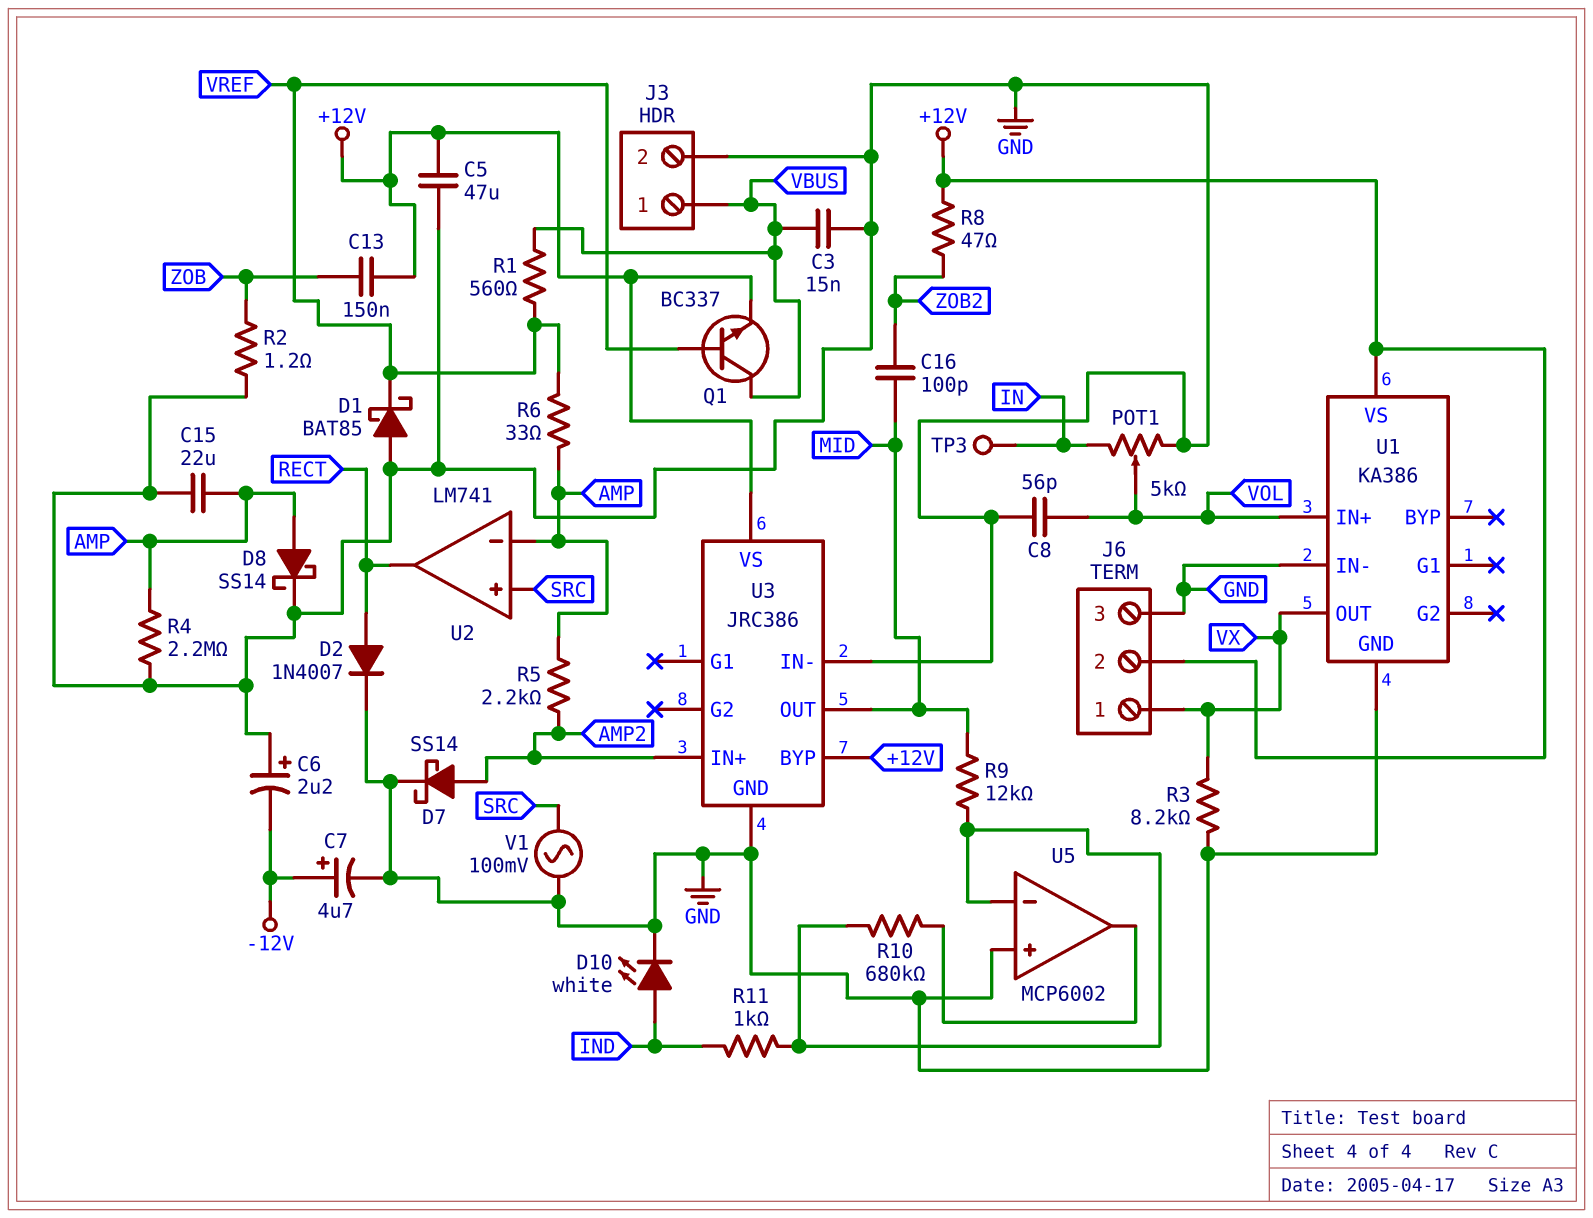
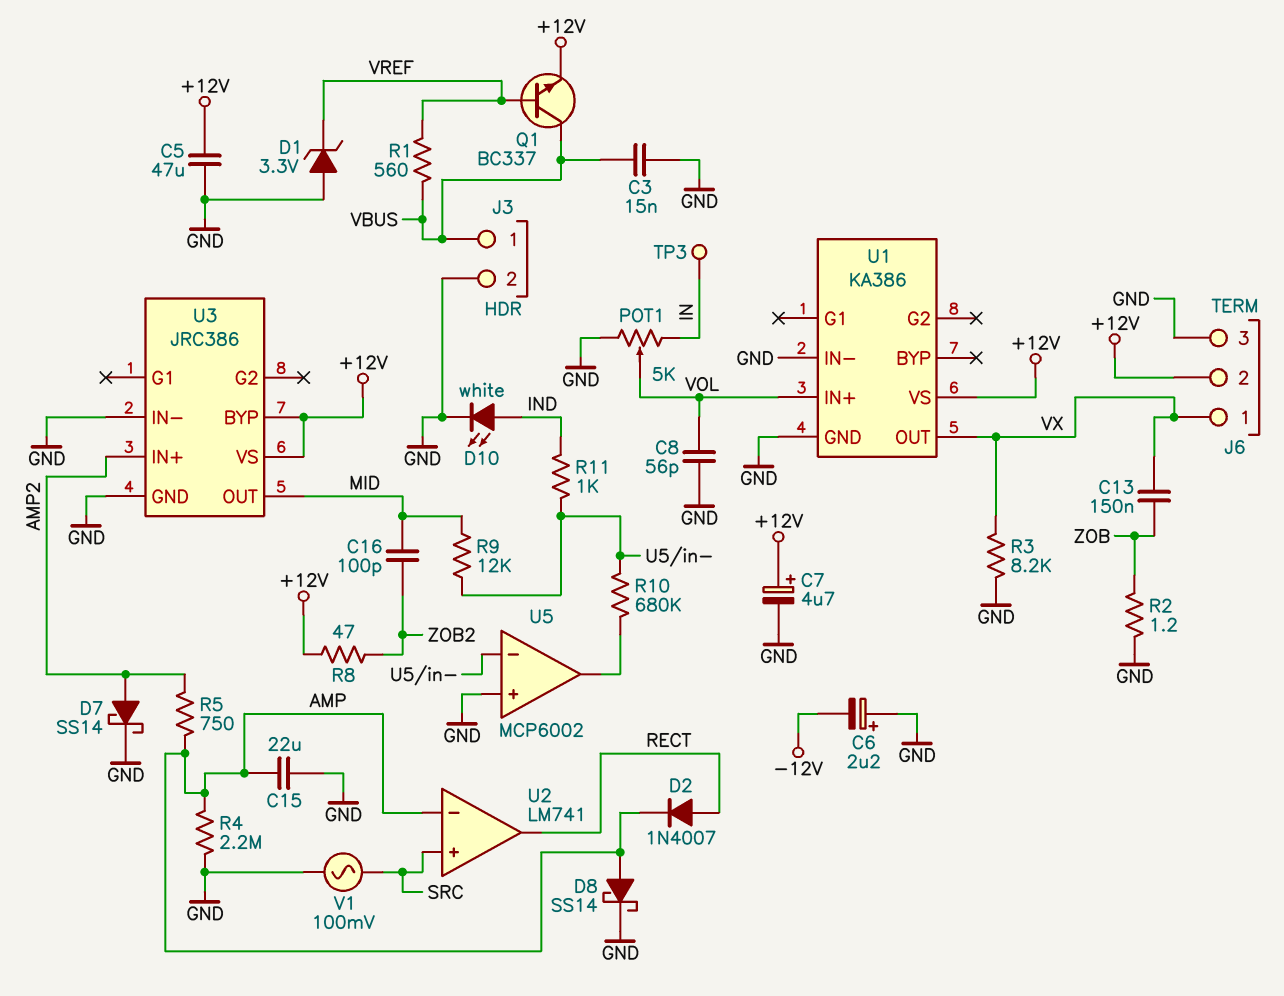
C7: 4.7uF (plus -12V, minus GND) -> 4.7uF (plus +12V, minus GND)
C13: 150nF (+12V, ZOB) -> 150nF (VX, ZOB)
D1: schottky BAT85 (A GND, K VREF) -> zener 3.3V (A GND, K VREF)
D2: diode 1N4007 (A RECT, K GND) -> diode 1N4007 (A RECT, K AMP)
R5: 2.2k (AMP, AMP2) -> 750 (AMP, AMP2)
R6: 33 (AMP, VREF) -> none

